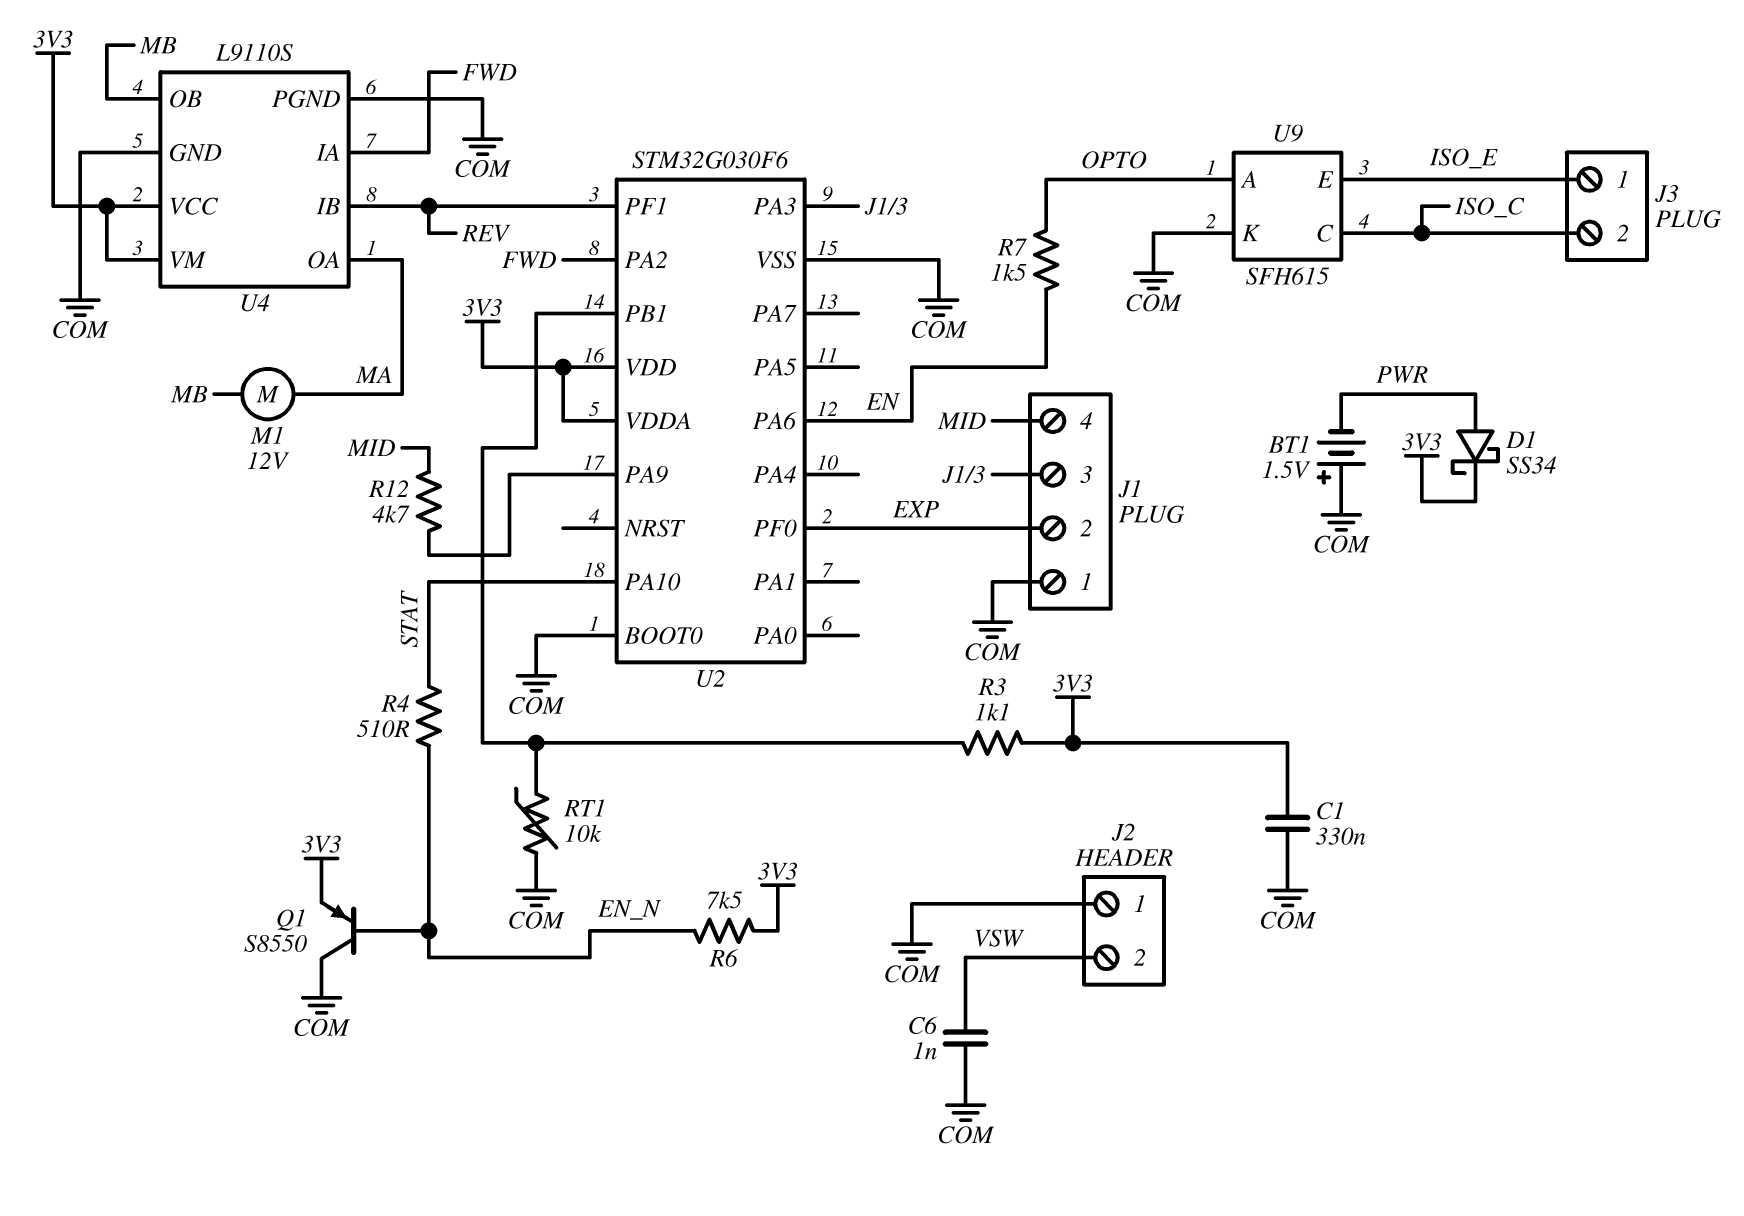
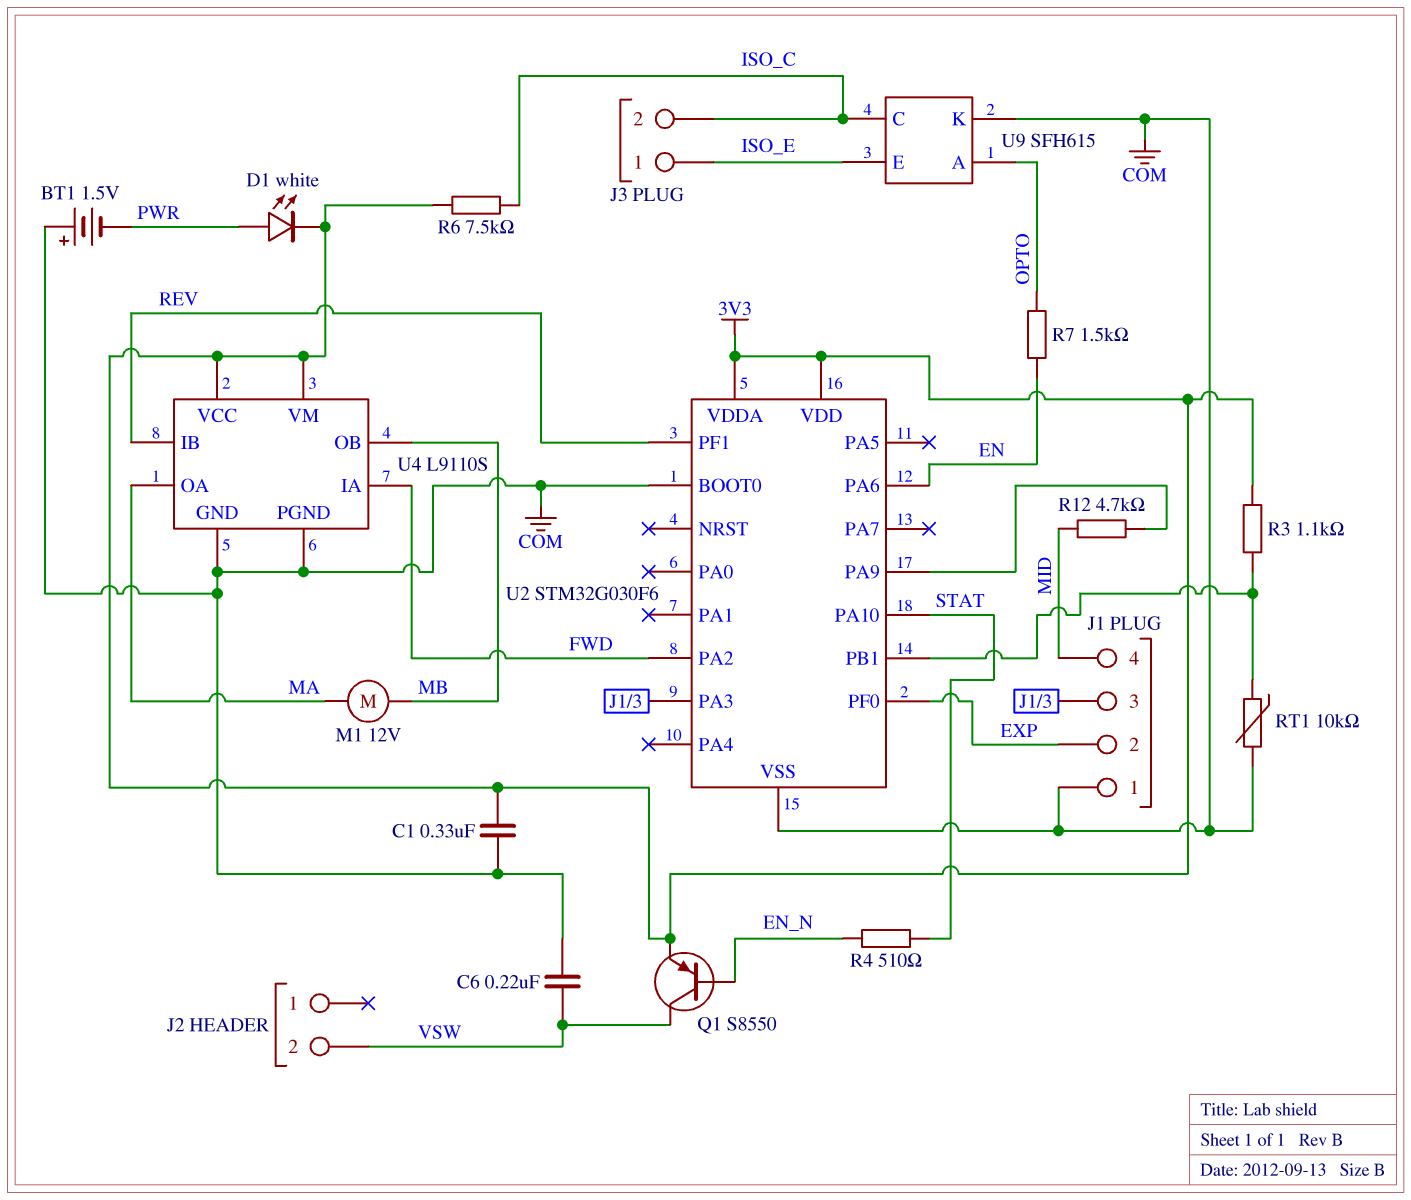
C6: 1nF (COM, VSW) -> 220nF (COM, VSW)
D1: schottky SS34 (A PWR, K 3V3) -> LED white (A PWR, K 3V3)
J2 pin 1: COM -> none
Q1: PNP S8550 (B EN_N, C COM, E 3V3) -> PNP S8550 (B EN_N, C VSW, E 3V3)
R6: 7.5k (3V3, EN_N) -> 7.5k (3V3, ISO_C)

